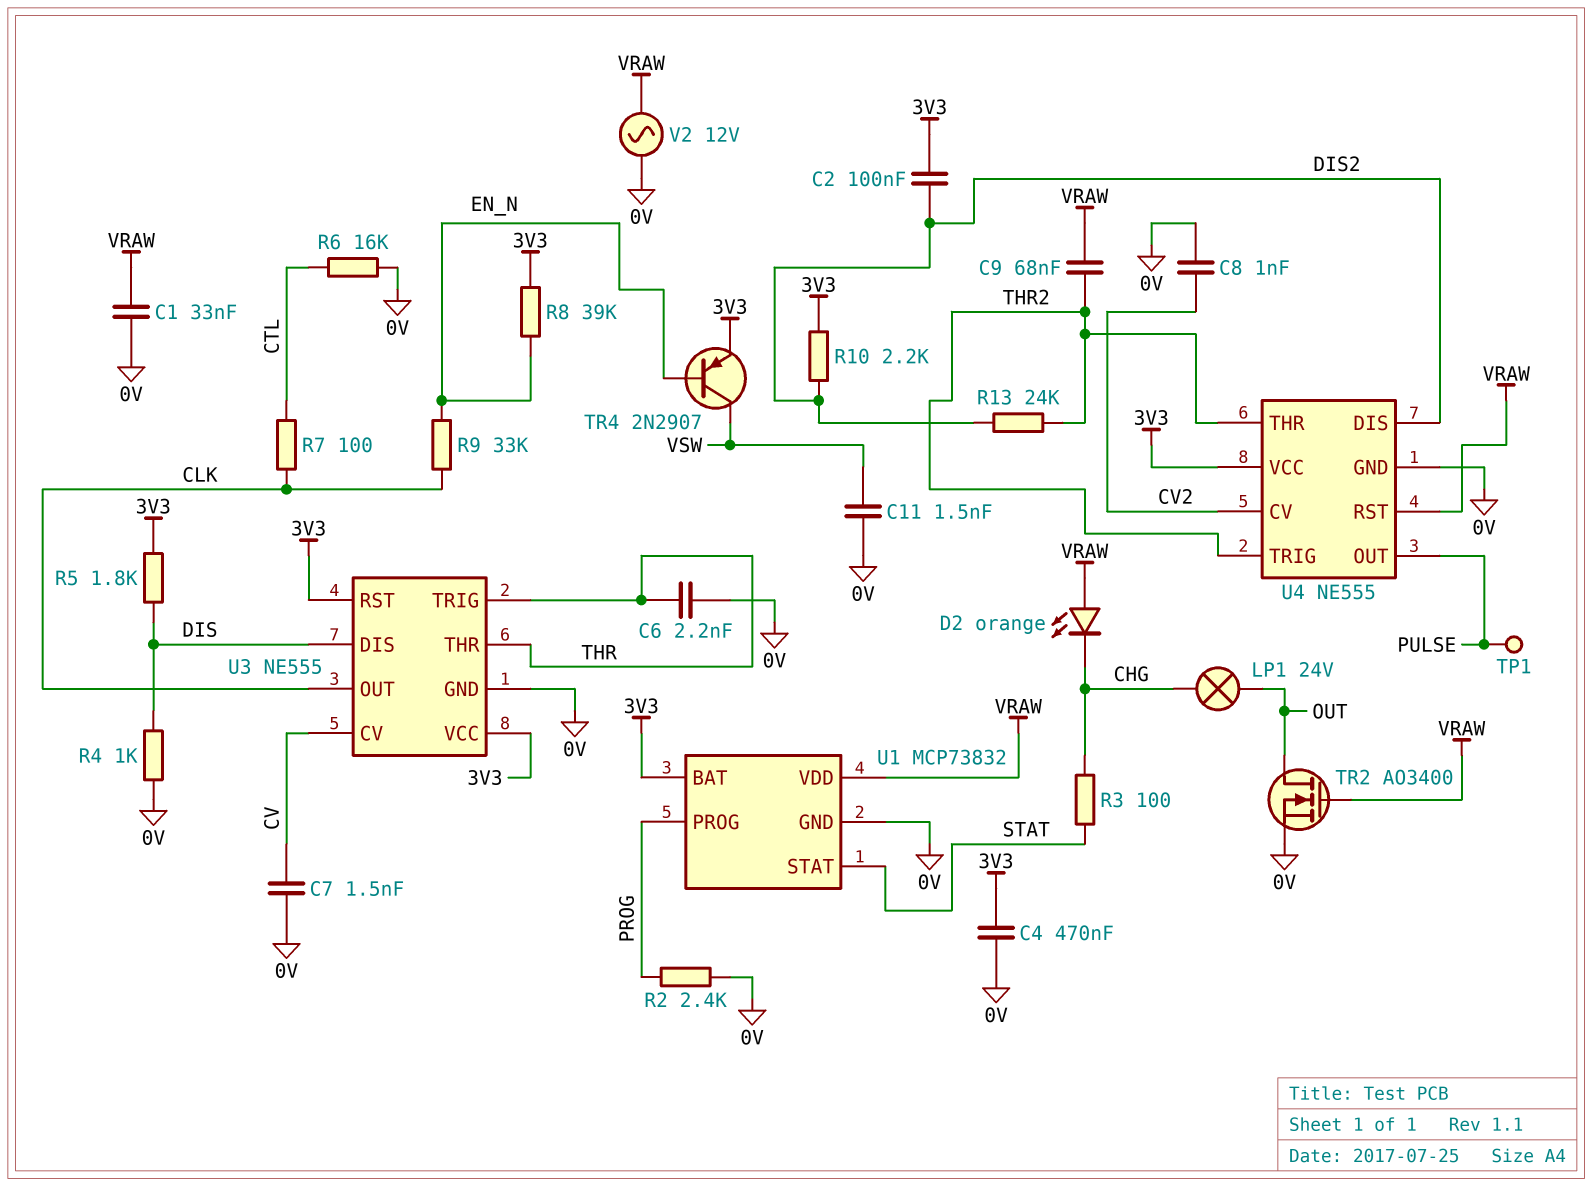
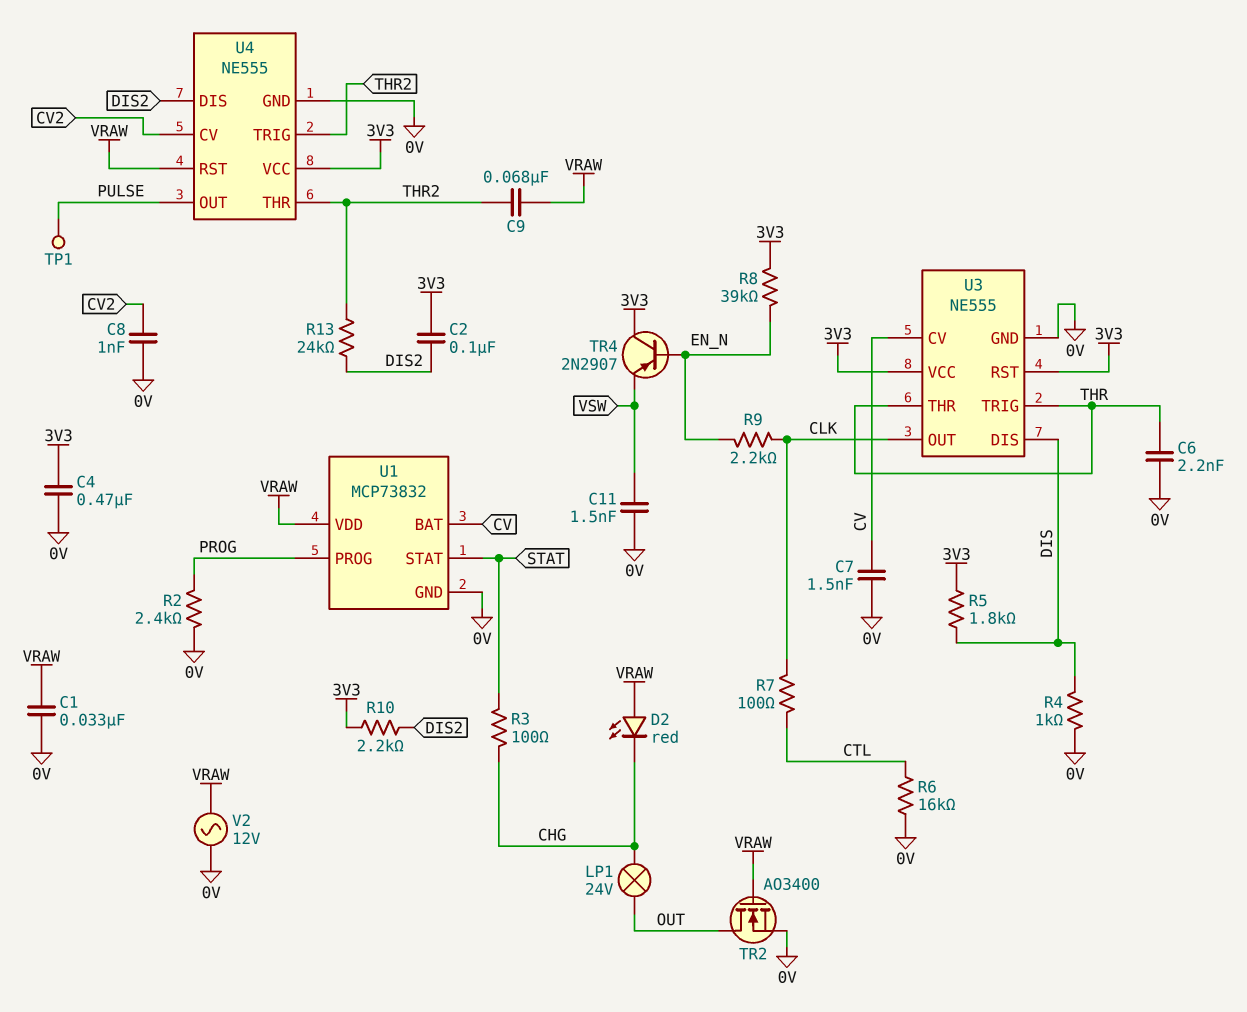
D2: LED orange (A VRAW, K CHG) -> LED red (A VRAW, K CHG)
R9: 33k (CLK, EN_N) -> 2.2k (CLK, EN_N)
TR4: PNP 2N2907 (B EN_N, C VSW, E 3V3) -> PNP 2N2907 (B EN_N, C 3V3, E VSW)
U1 pin BAT: 3V3 -> CV

